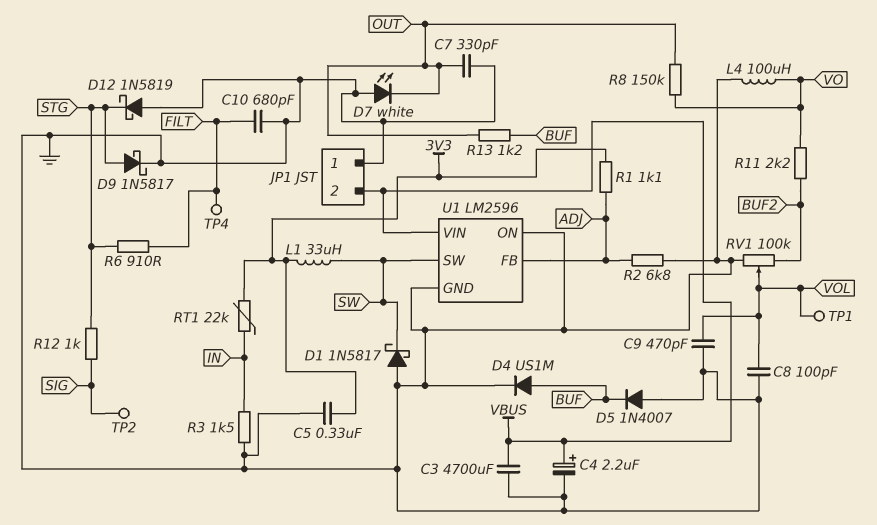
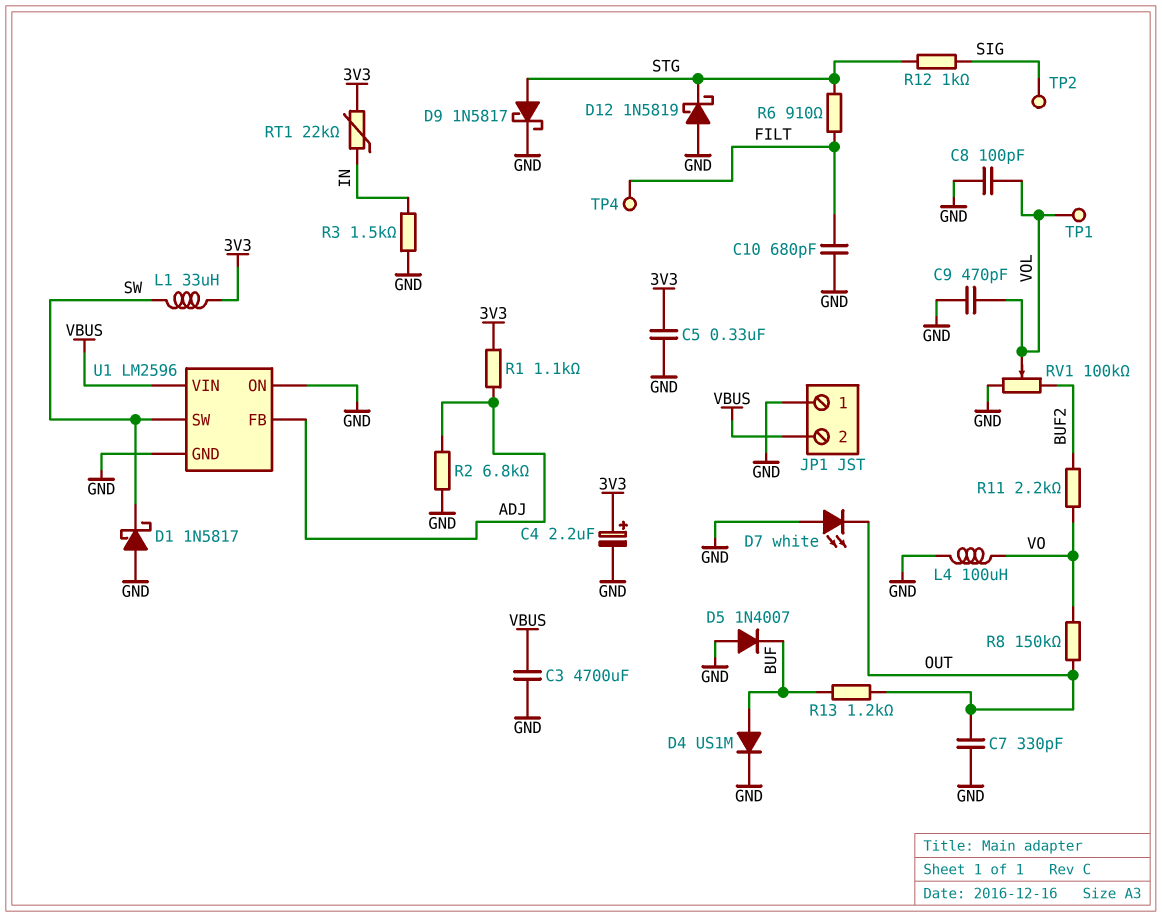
C4: 2.2uF (plus VBUS, minus GND) -> 2.2uF (plus 3V3, minus GND)

